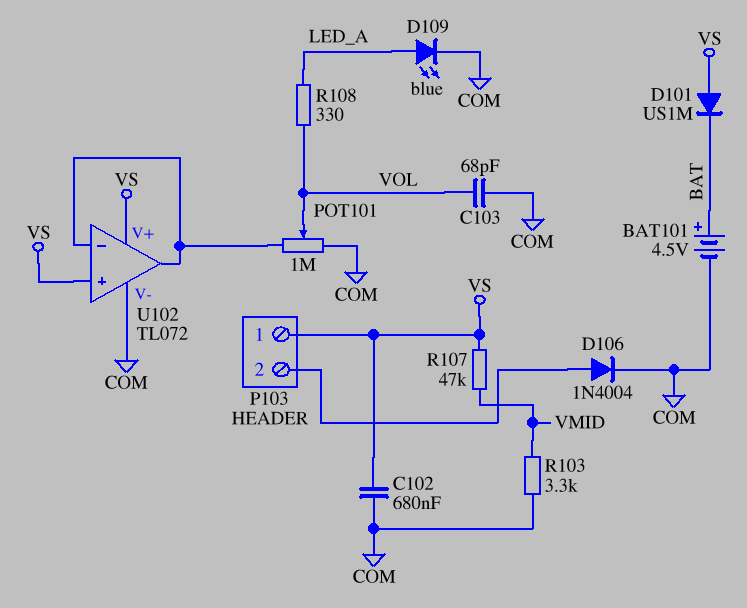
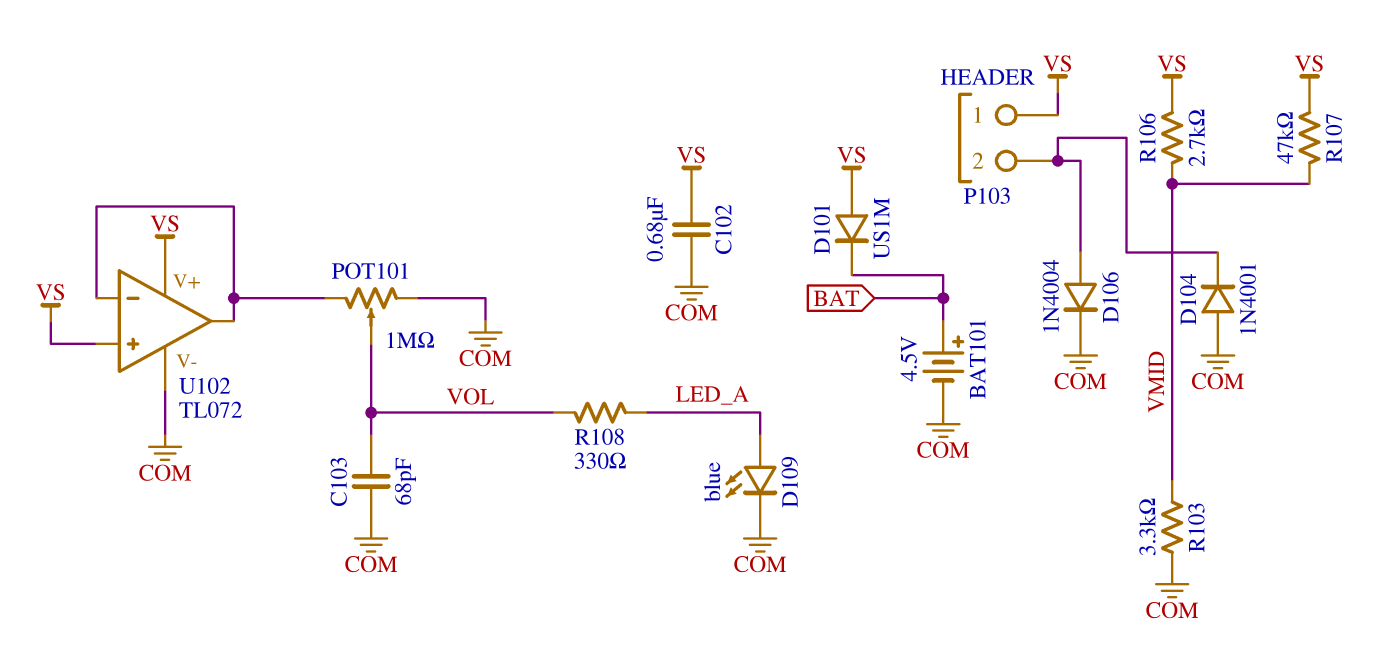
D104: none -> diode 1N4001 (A COM, K P103/2)
R106: none -> 2.7k (VMID, VS)

